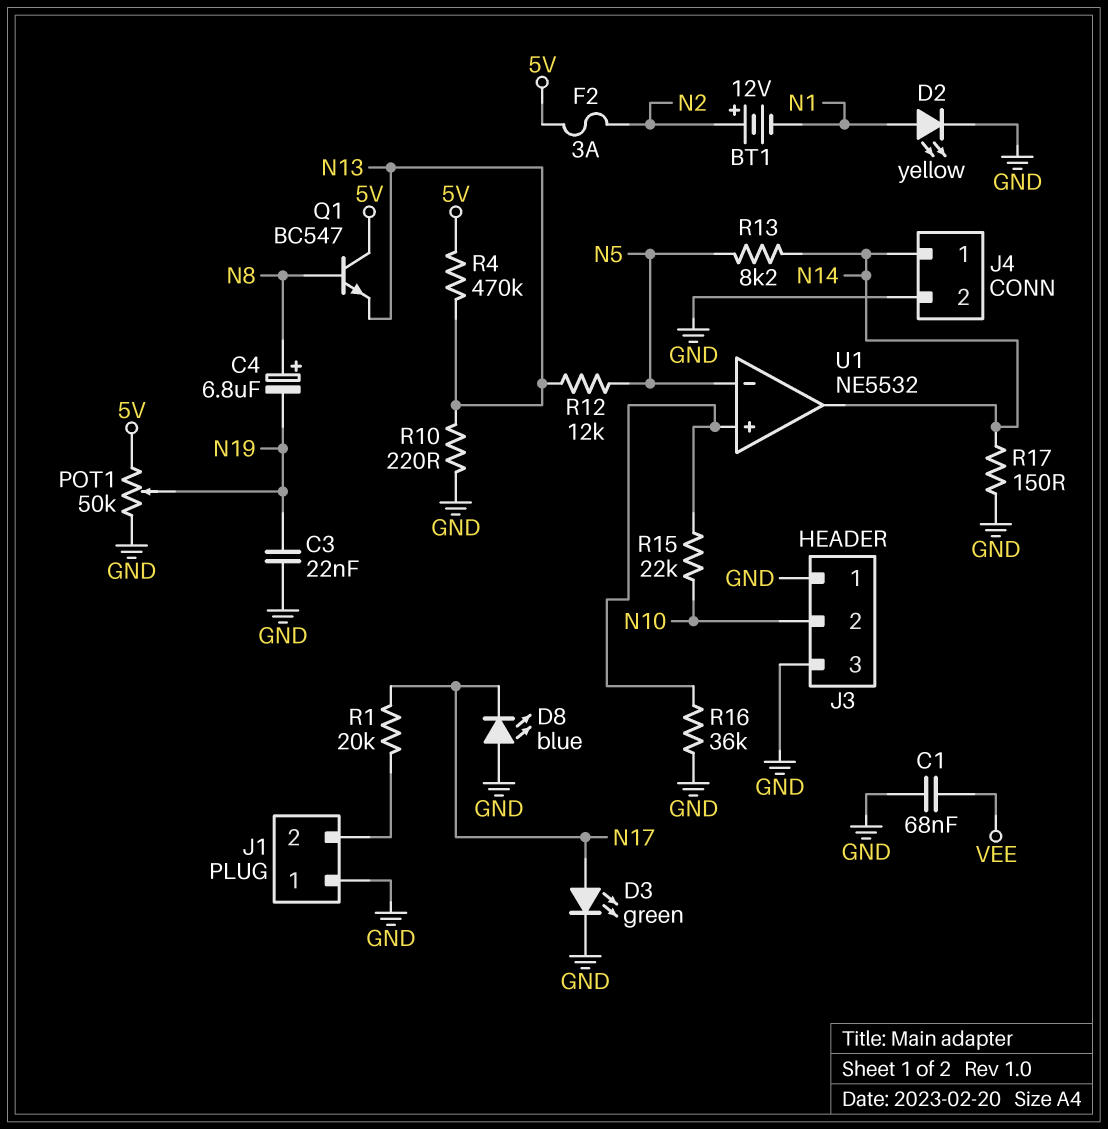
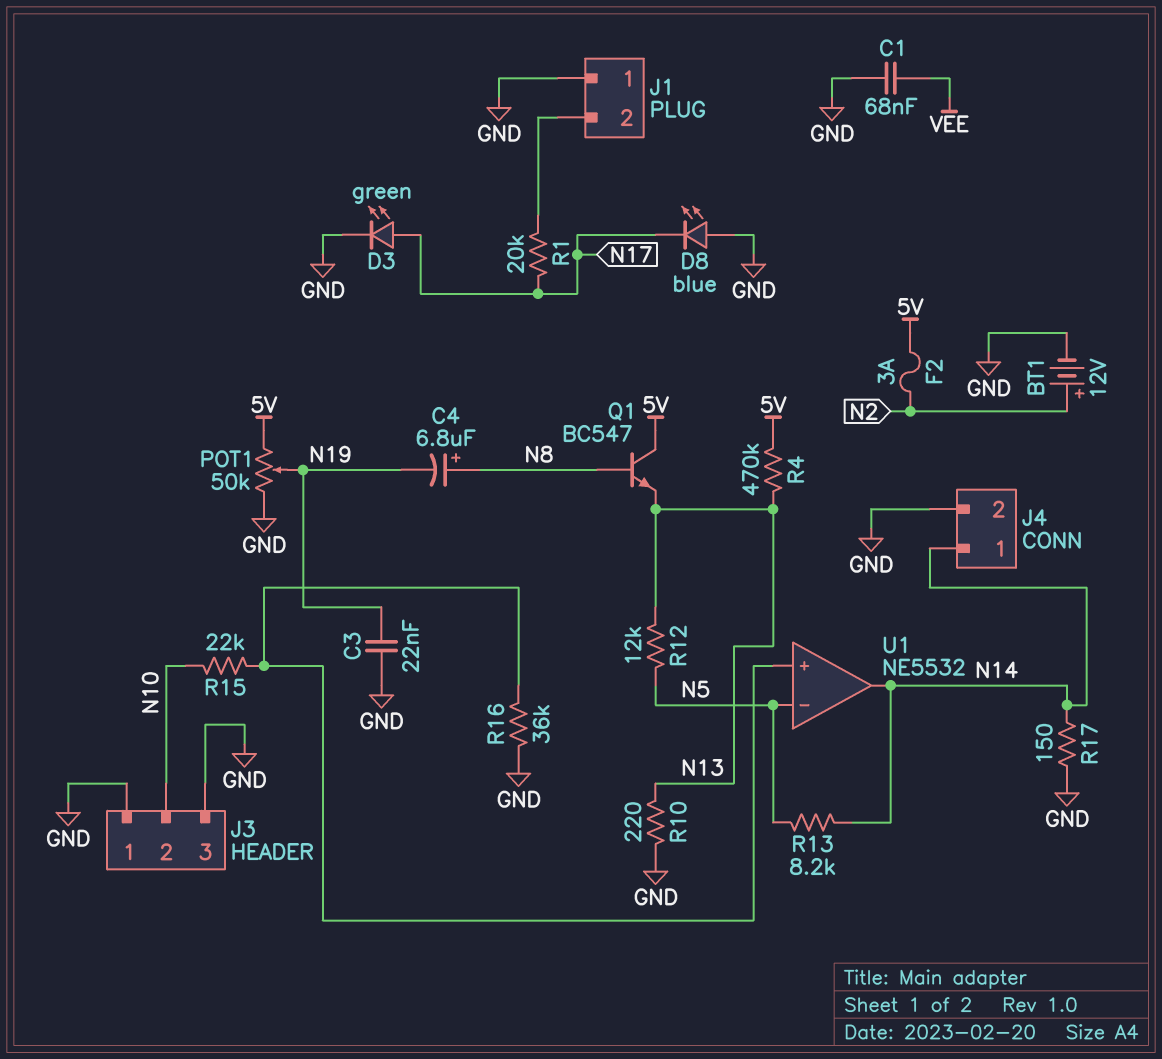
BT1: 12V (plus N2, minus N1) -> 12V (plus N2, minus GND)
D2: LED yellow (A N1, K GND) -> none

